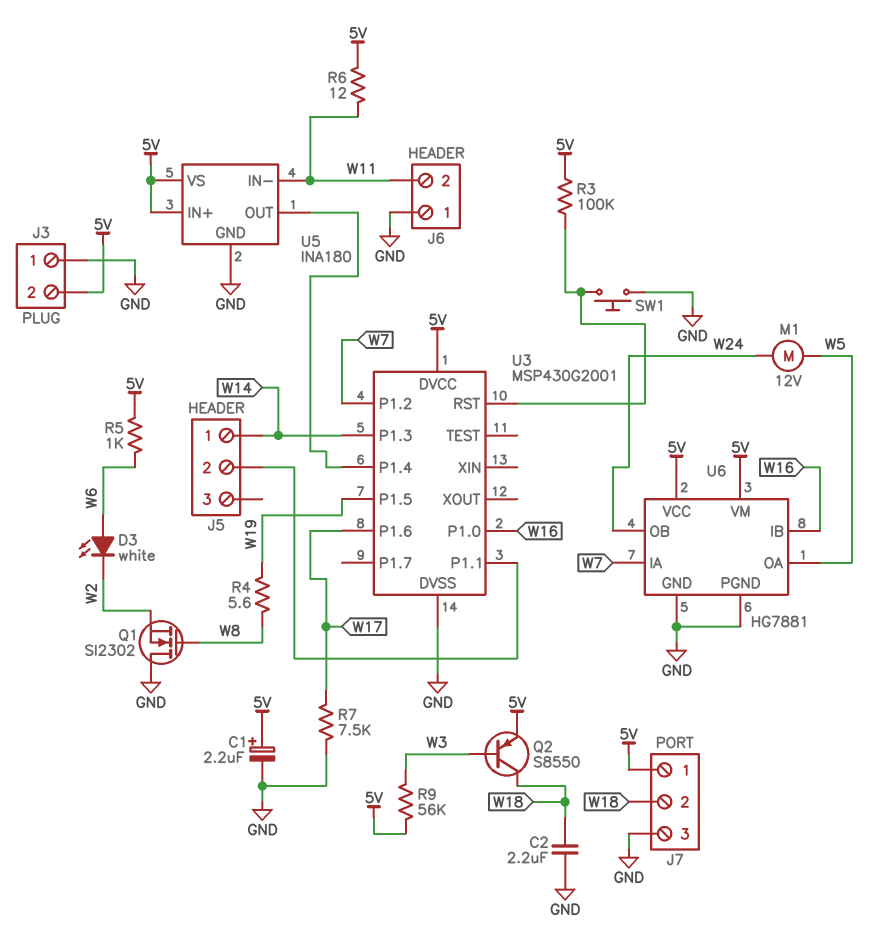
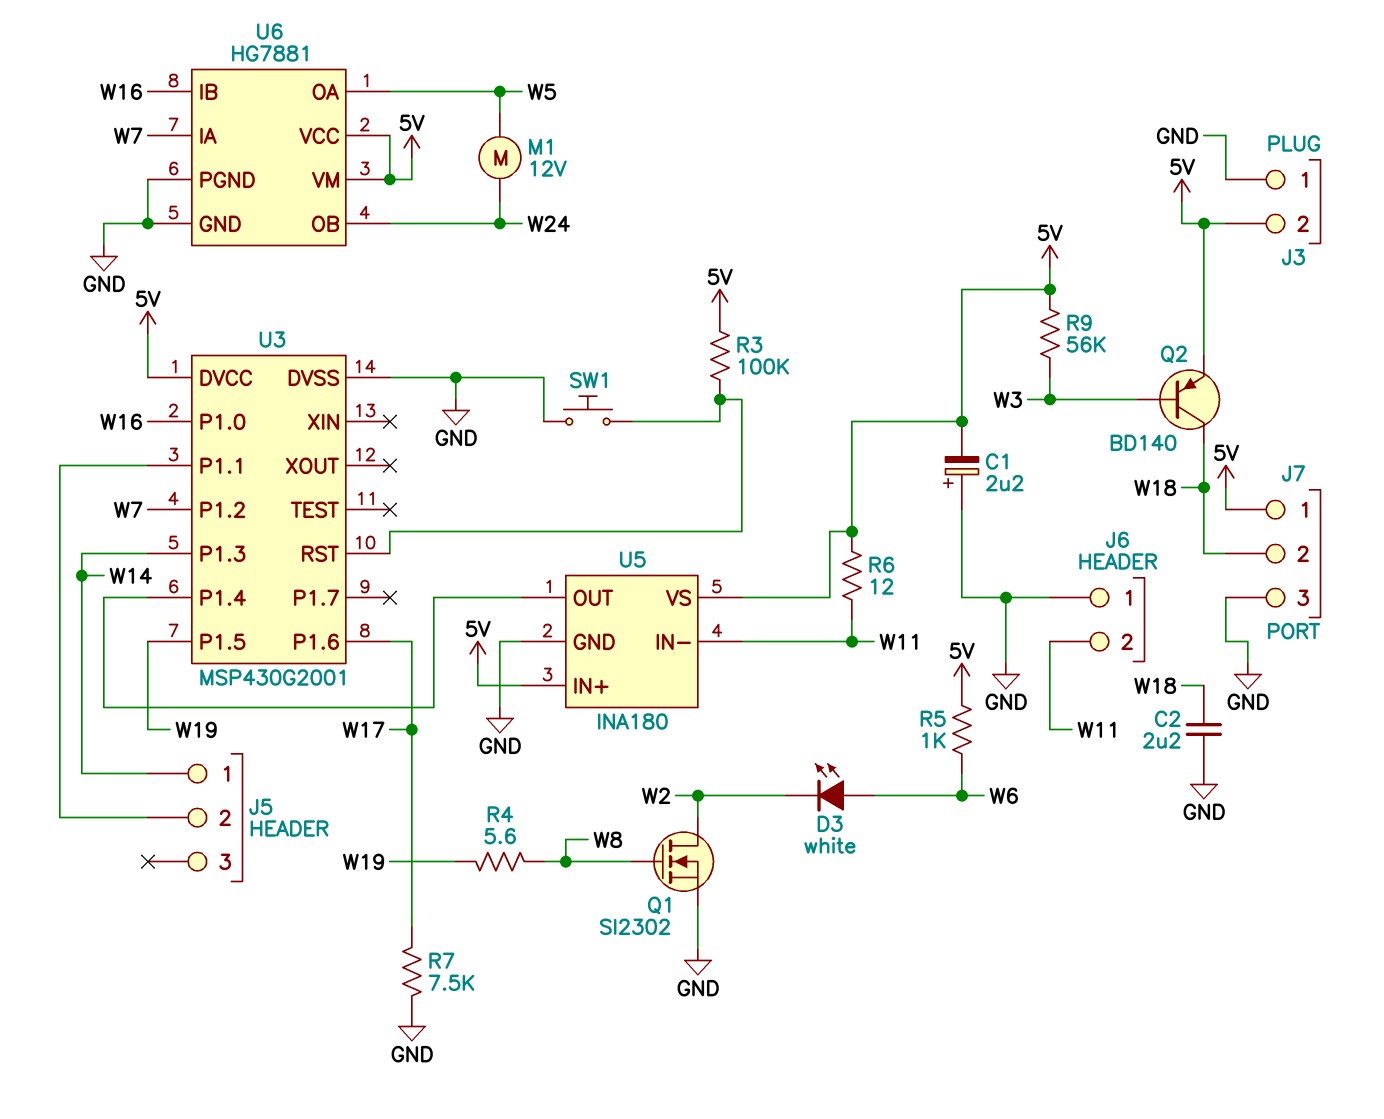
C1: 2.2uF (plus 5V, minus GND) -> 2.2uF (plus GND, minus 5V)
Q1: NMOS SI2302 (G W8, D GND, S W2) -> NMOS SI2302 (G W8, D W2, S GND)
Q2: PNP S8550 (B W3, C W18, E 5V) -> PNP BD140 (B W3, C W18, E 5V)

